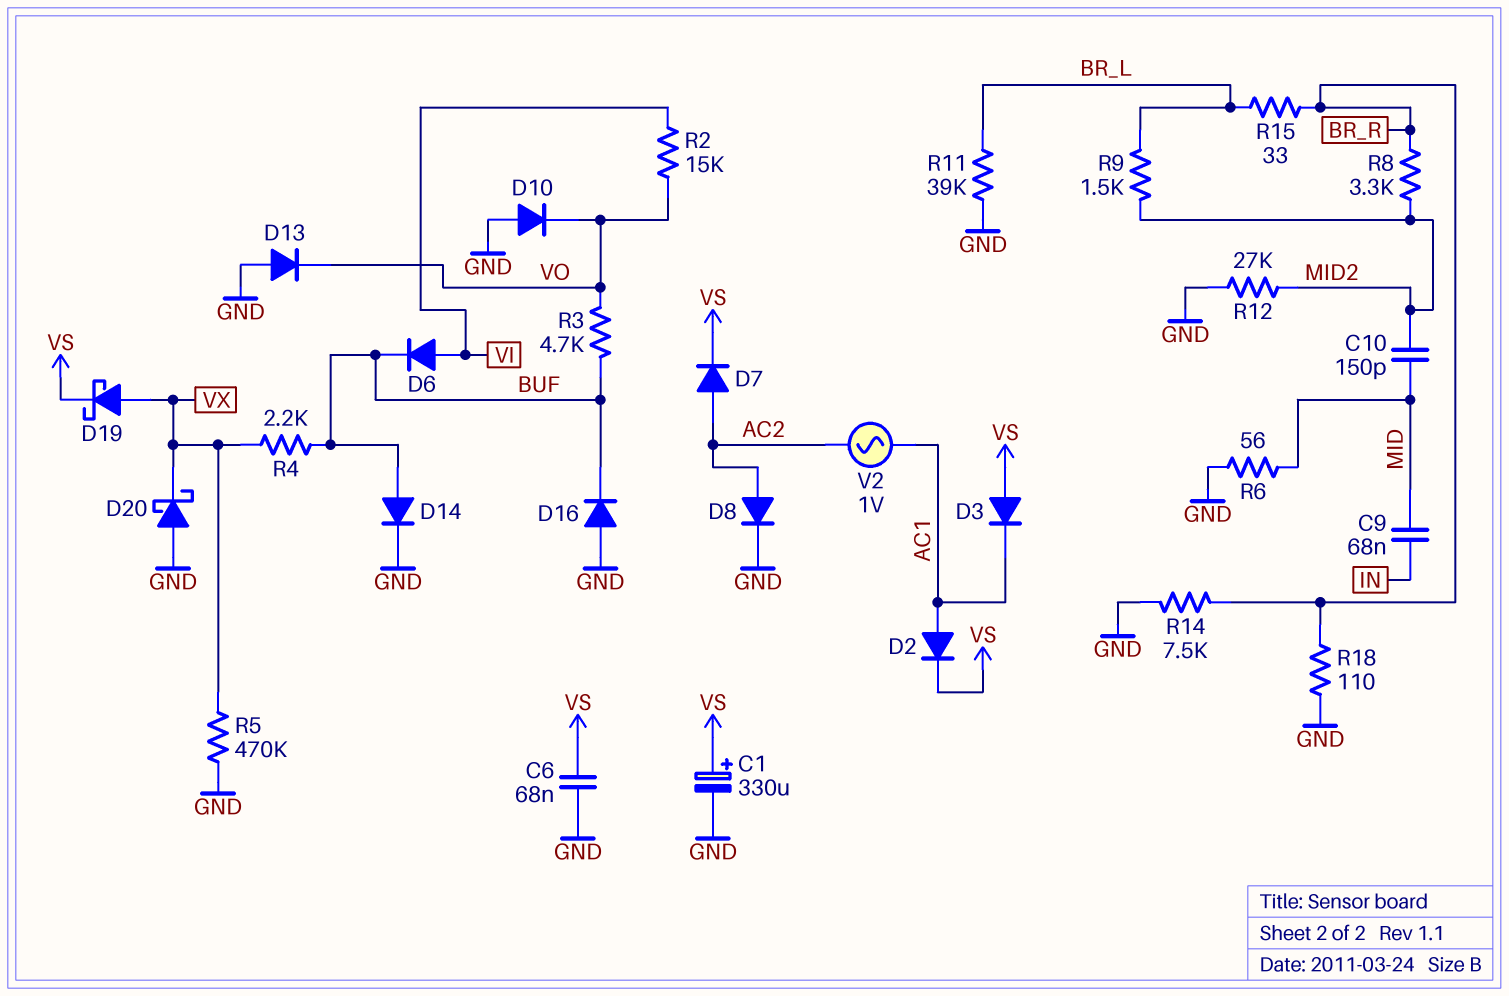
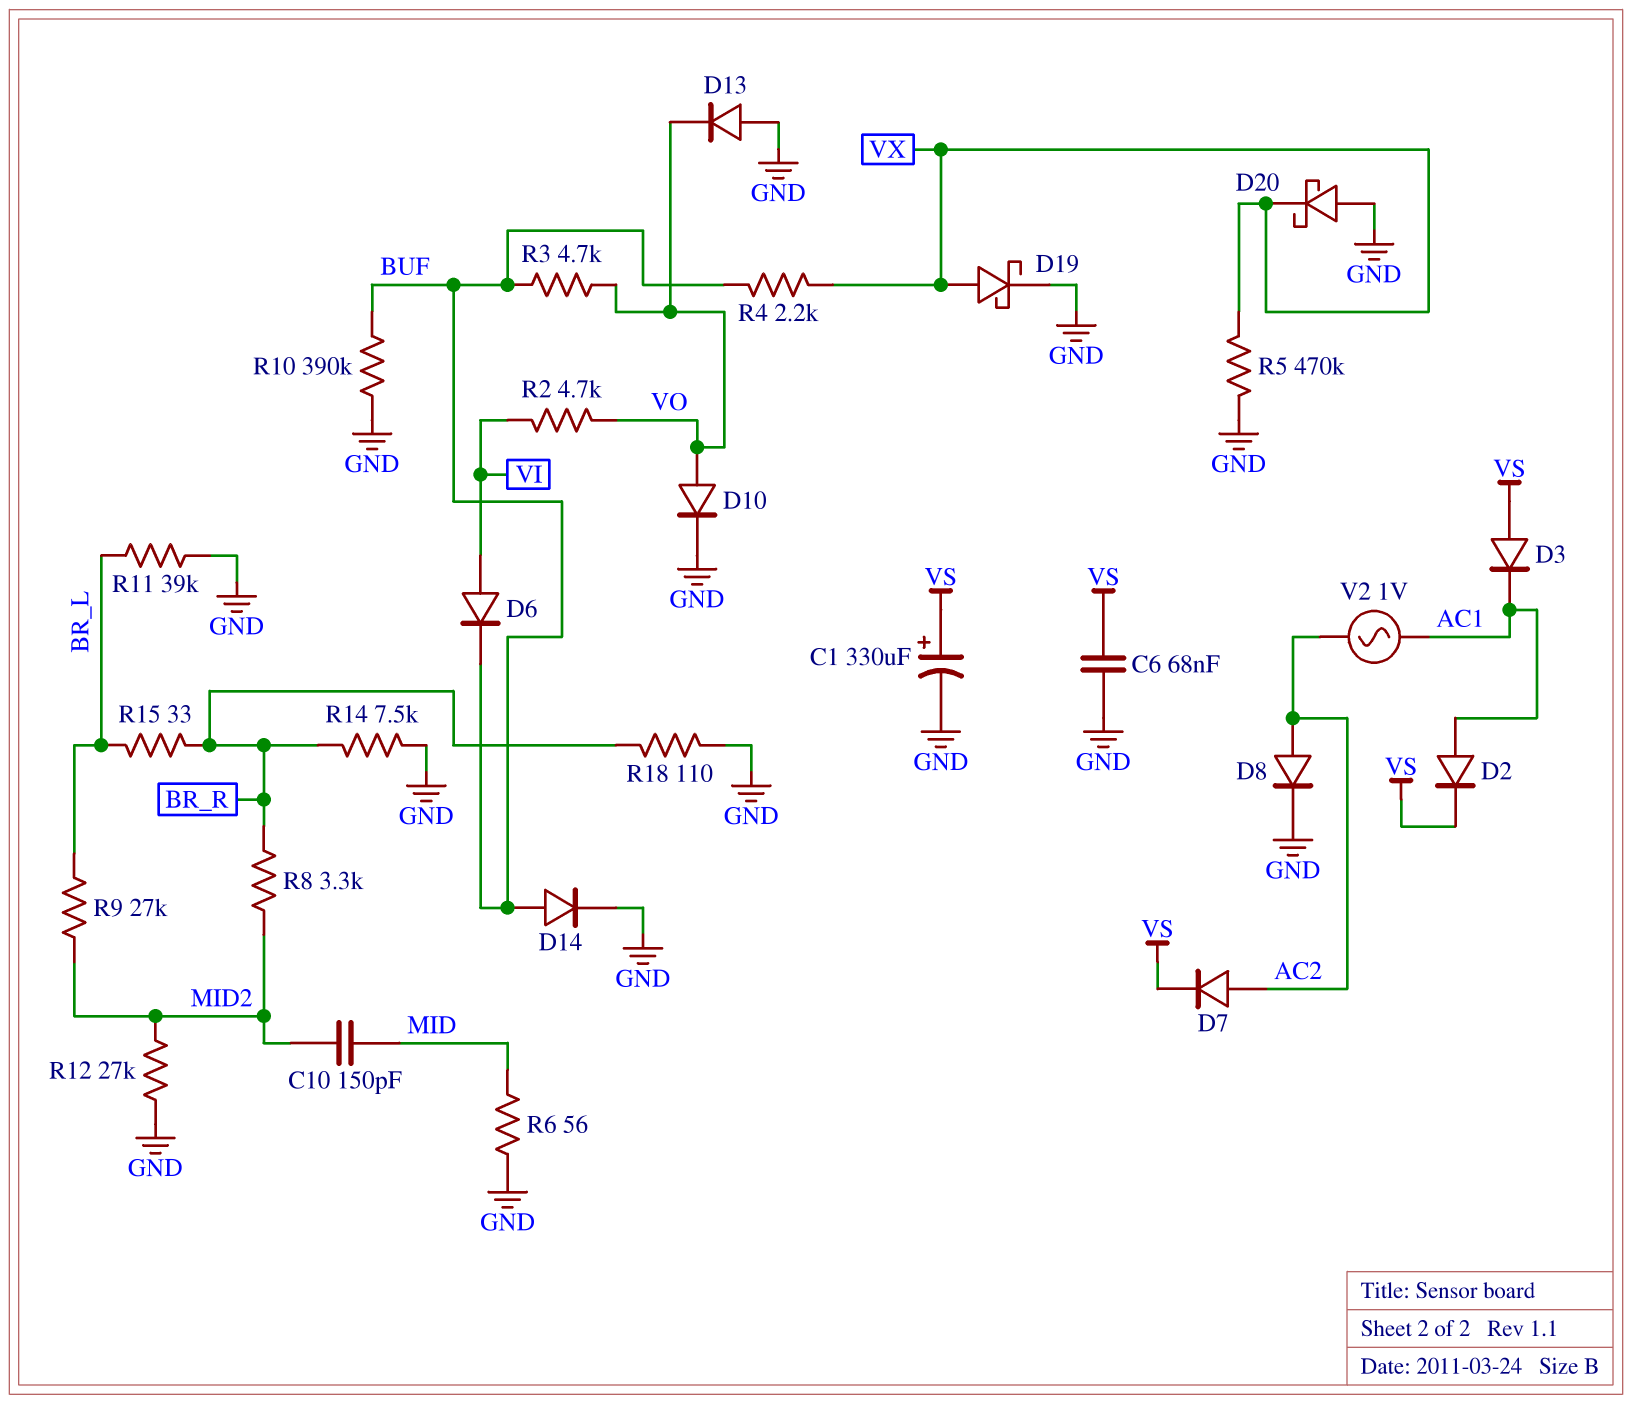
C9: 68nF (IN, MID) -> none
D10: diode (A GND, K VO) -> diode (A VO, K GND)
D16: diode (A GND, K BUF) -> none
D19: schottky (A VX, K VS) -> schottky (A VX, K GND)
R2: 15k (VI, VO) -> 4.7k (VI, VO)
R9: 1.5k (BR_L, MID2) -> 27k (BR_L, MID2)
R10: none -> 390k (BUF, GND)

